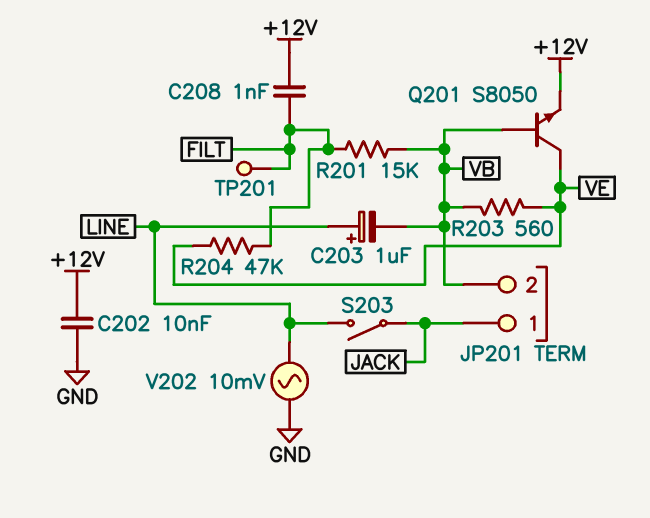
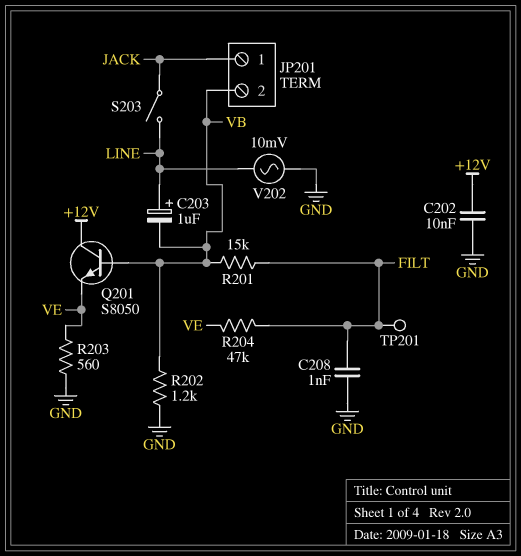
C208: 1nF (+12V, FILT) -> 1nF (FILT, GND)
Q201: NPN S8050 (B VB, C VE, E +12V) -> NPN S8050 (B VB, C +12V, E VE)
R202: none -> 1.2k (GND, VB)
R203: 560 (VB, VE) -> 560 (GND, VE)

